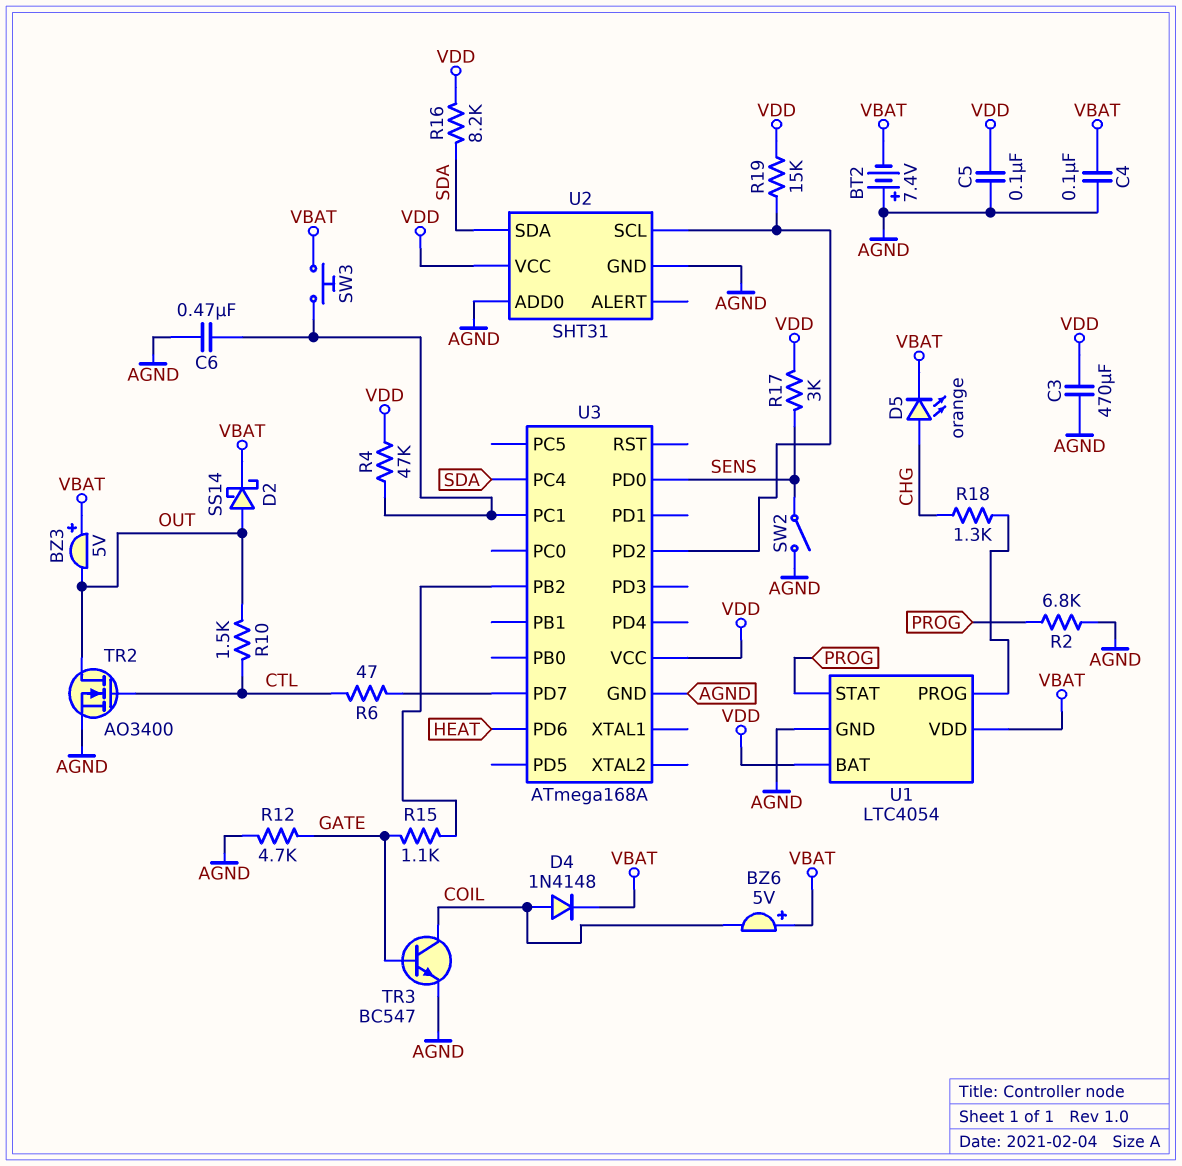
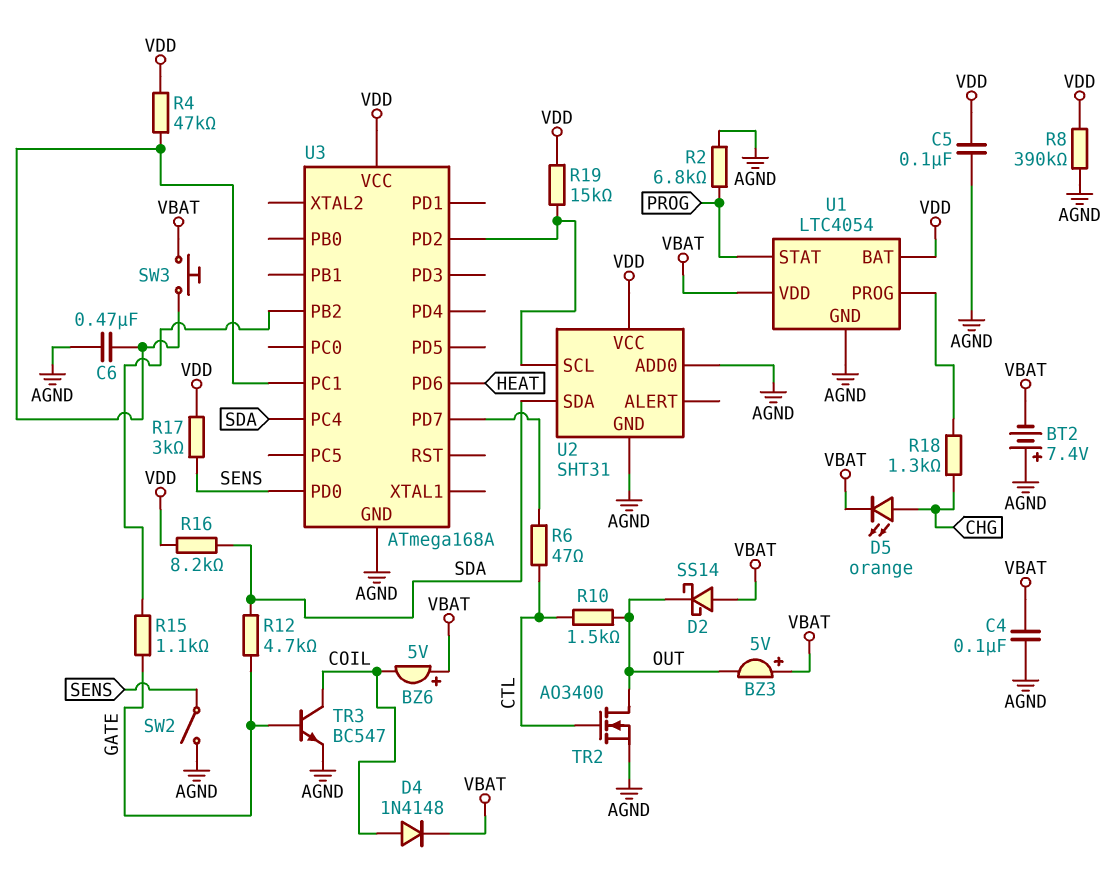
C3: 470uF (AGND, VDD) -> none
D2: schottky SS14 (A OUT, K VBAT) -> schottky SS14 (A VBAT, K OUT)
R8: none -> 390k (AGND, VDD)
R12: 4.7k (AGND, GATE) -> 4.7k (GATE, SDA)

